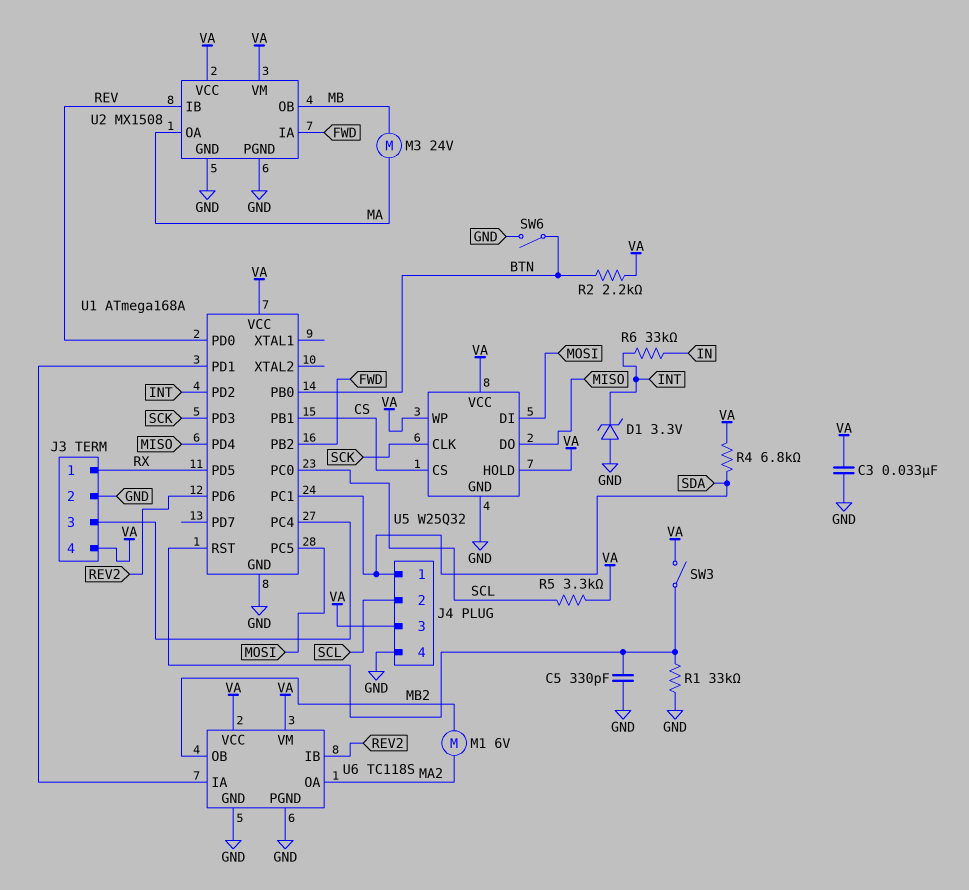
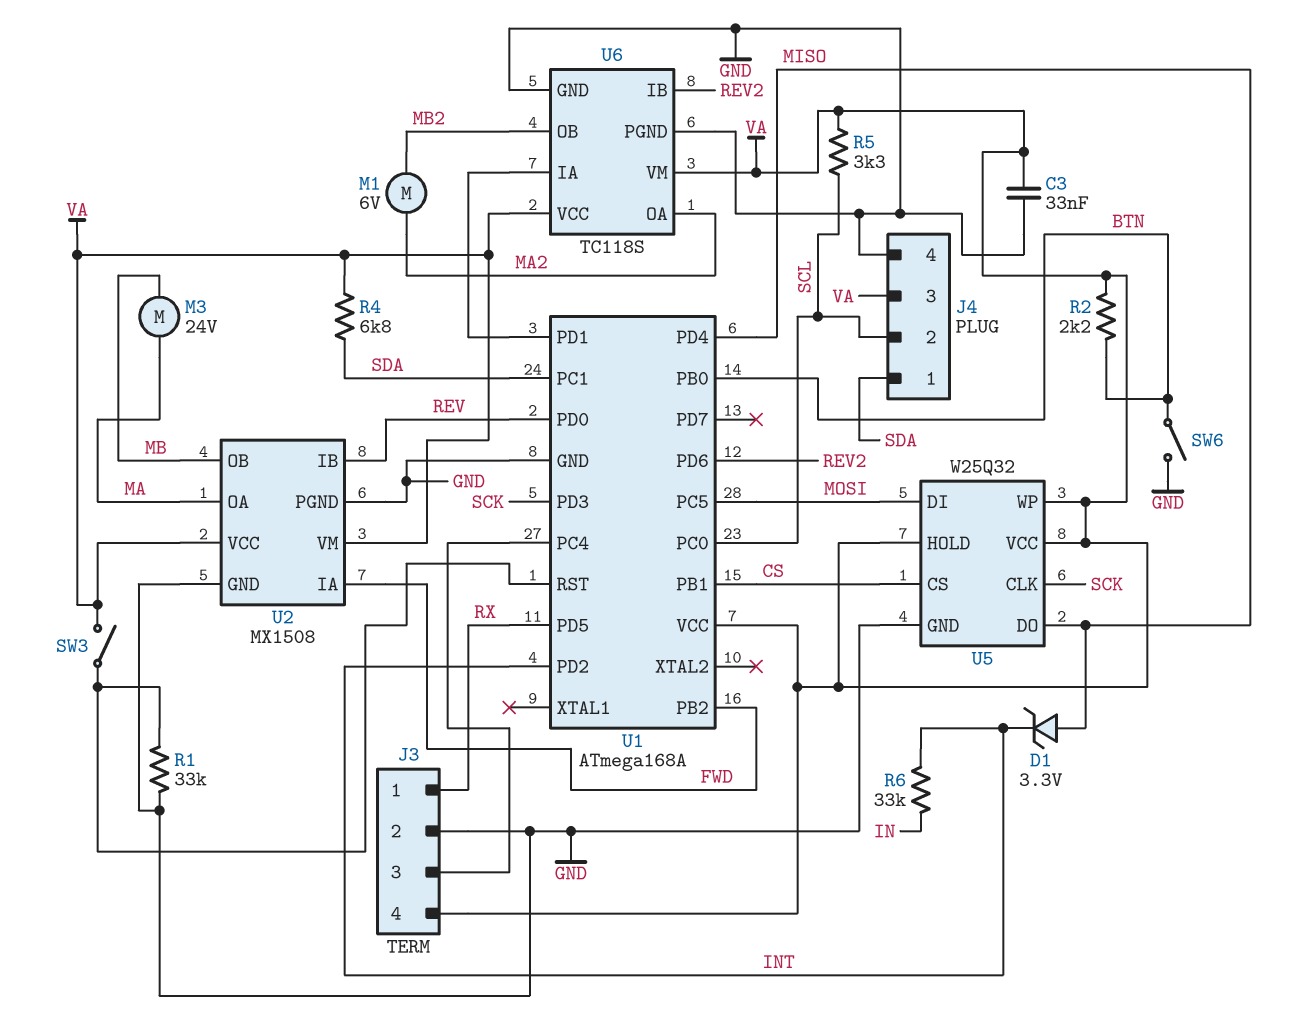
C5: 330pF (GND, U1/RST) -> none
D1: zener 3.3V (A GND, K INT) -> zener 3.3V (A MISO, K INT)

